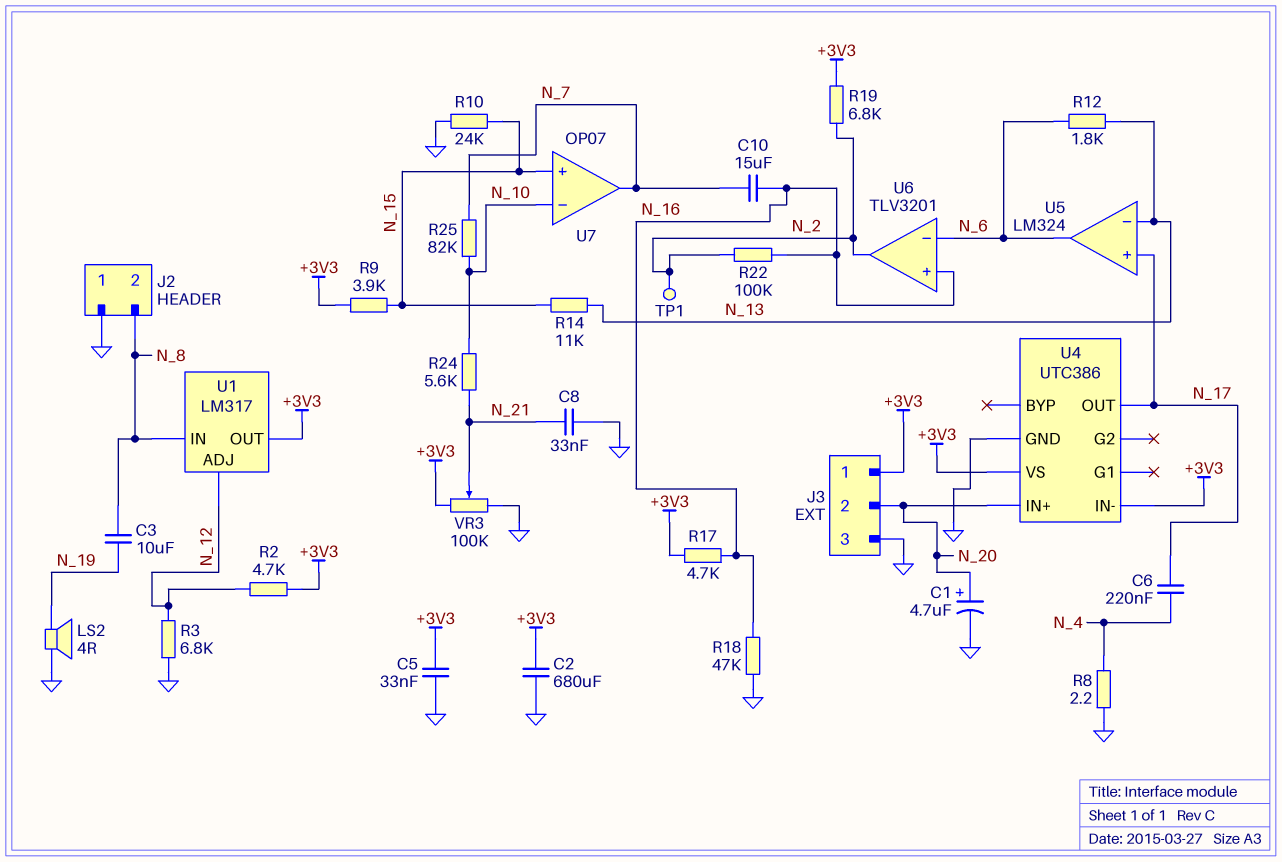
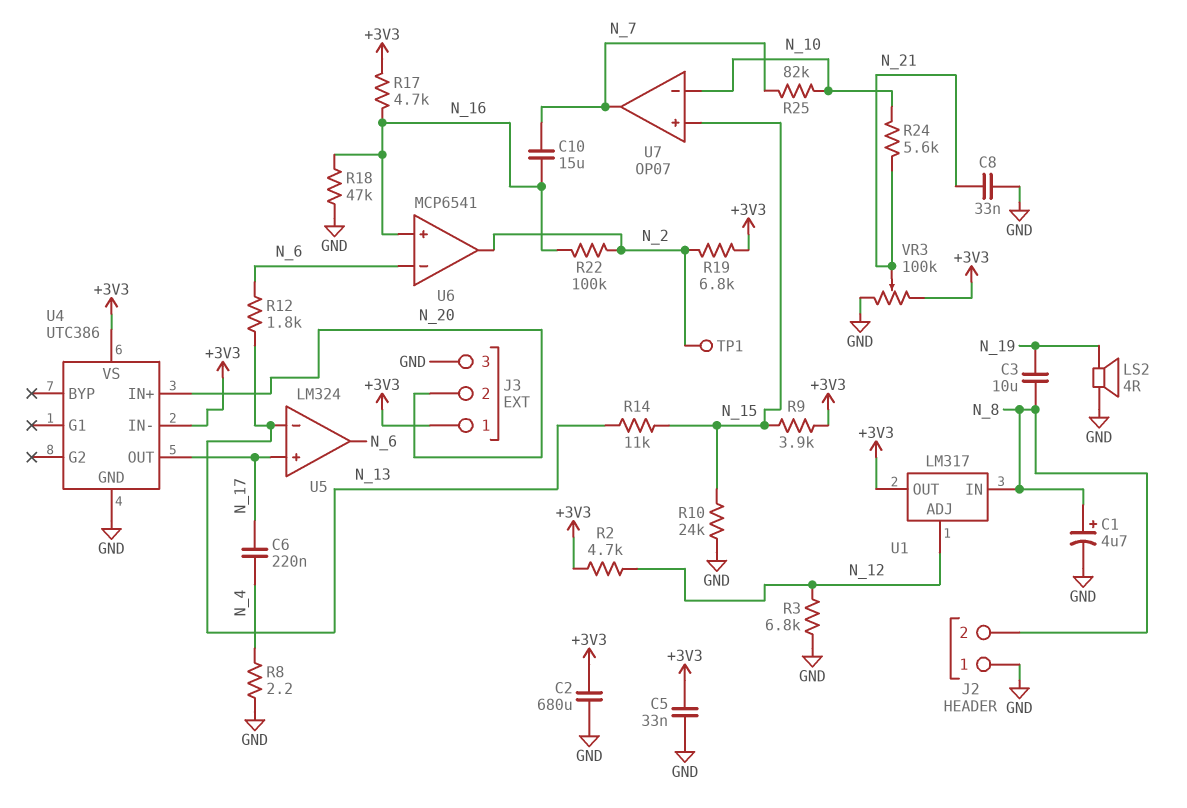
C1: 4.7uF (plus N_20, minus GND) -> 4.7uF (plus N_8, minus GND)
U6: TLV3201 -> MCP6541

